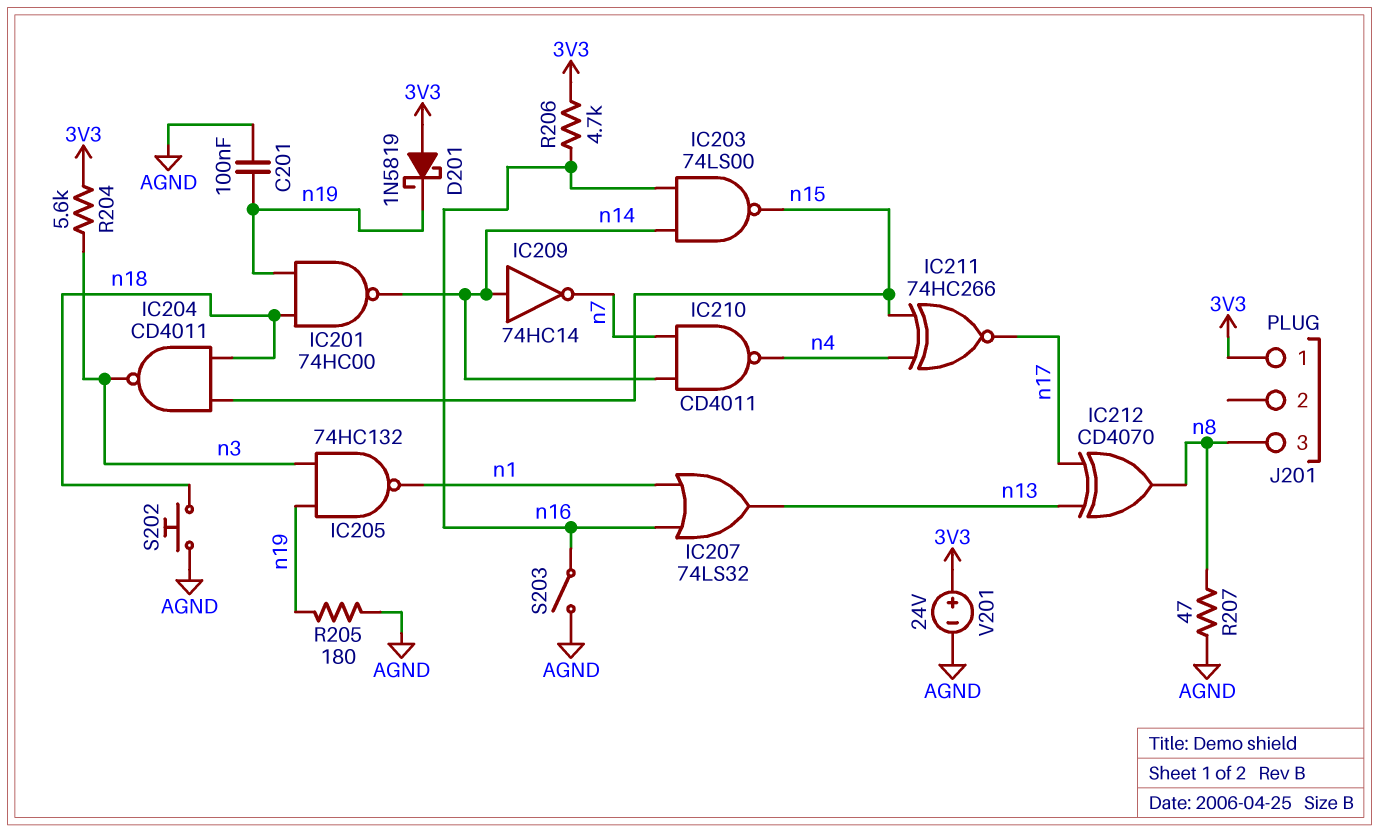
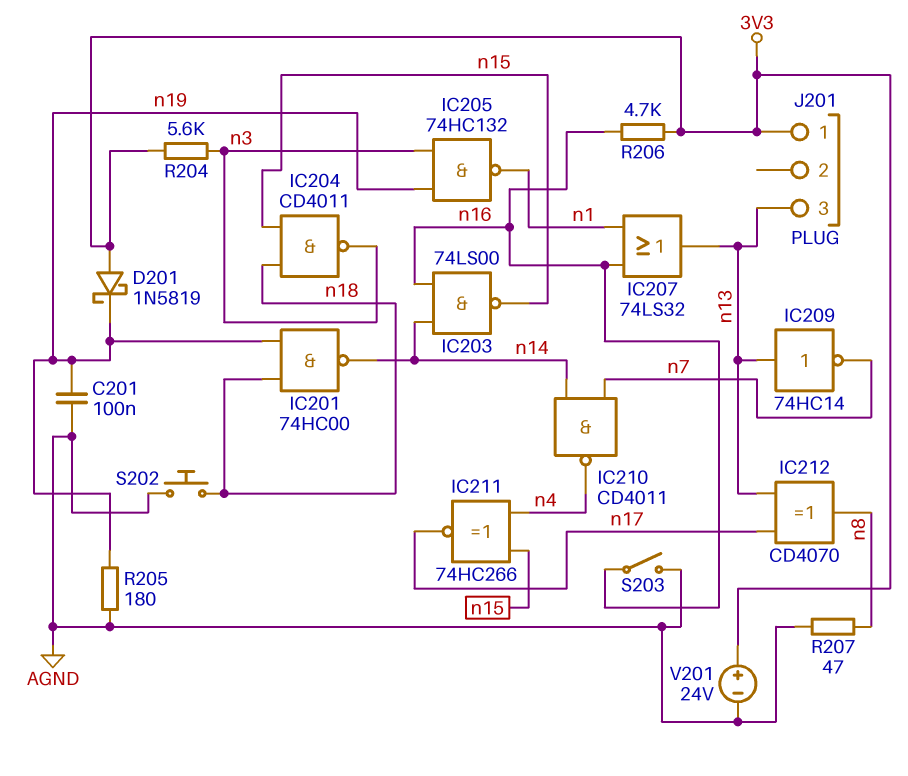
IC209: NOT 74HC14 (in n14, out n7) -> NOT 74HC14 (in n13, out n7)
J201 pin 3: n8 -> n13

